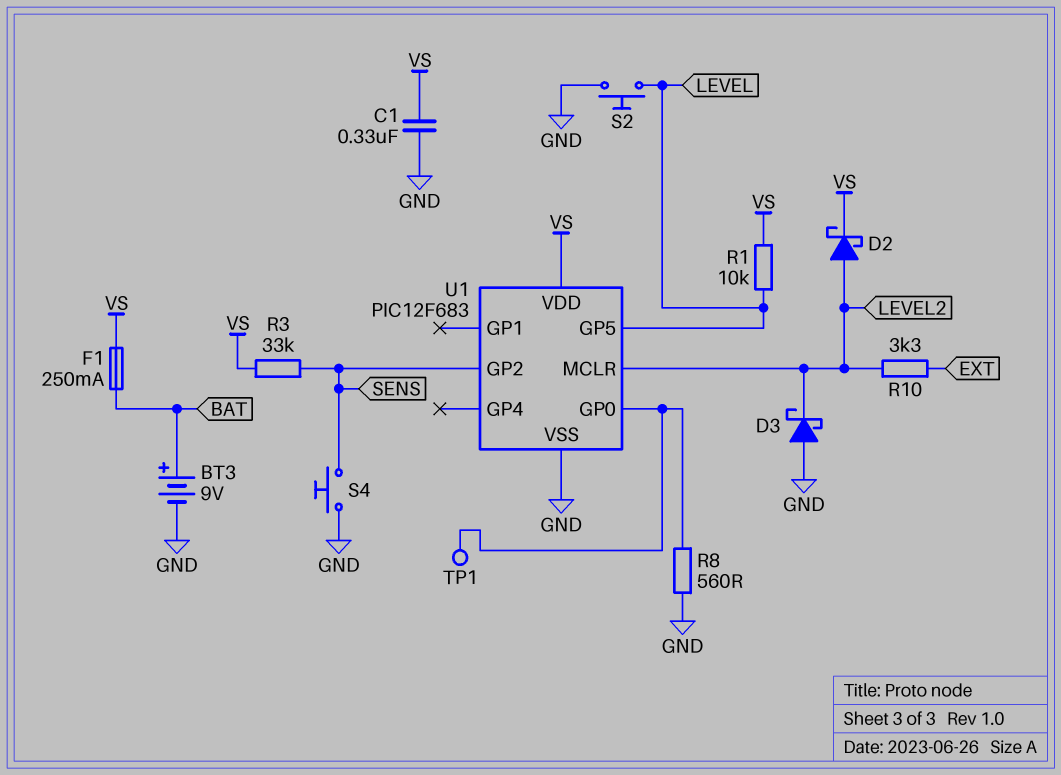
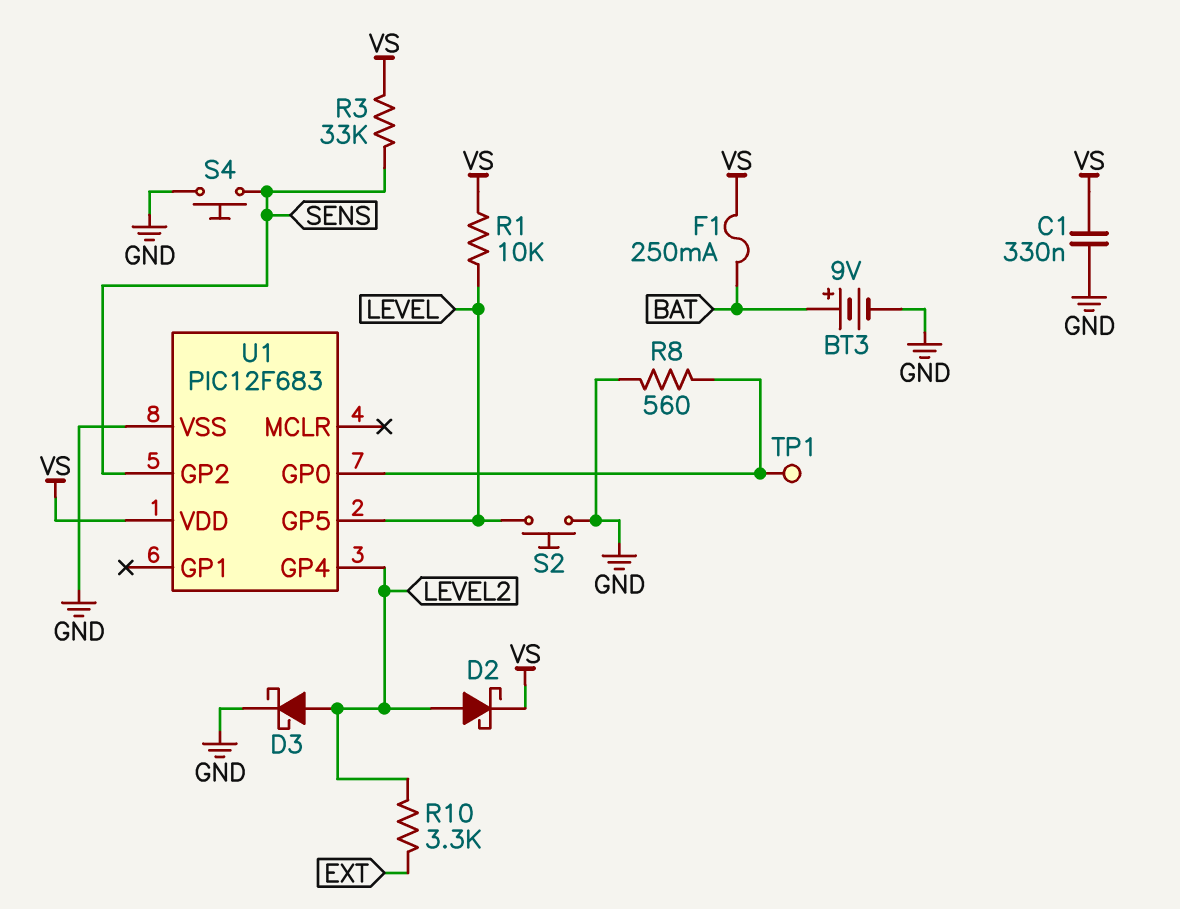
D3: schottky (A GND, K LEVEL2) -> schottky (A LEVEL2, K GND)
U1 pin GP4: none -> LEVEL2
U1 pin MCLR: LEVEL2 -> none

